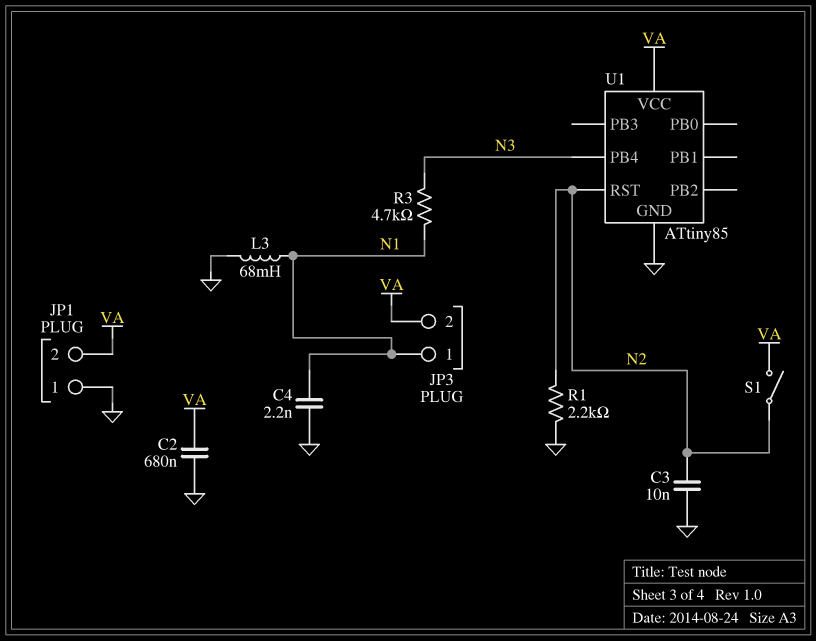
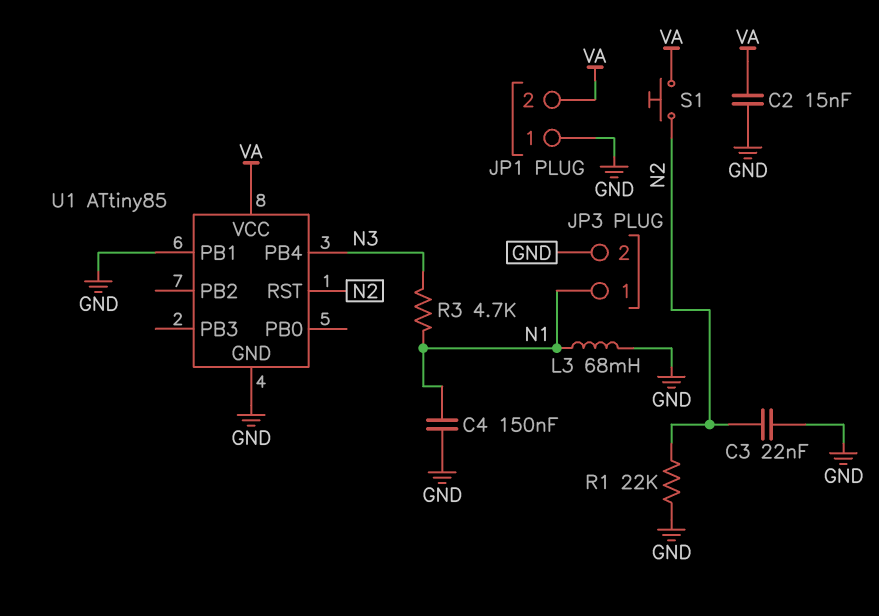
C2: 680nF (GND, VA) -> 15nF (GND, VA)
C3: 10nF (GND, N2) -> 22nF (GND, N2)
C4: 2.2nF (GND, N1) -> 150nF (GND, N1)
JP3 pin 2: VA -> GND
R1: 2.2k (GND, N2) -> 22k (GND, N2)
S1: switch (N2, VA) -> button (N2, VA)
U1 pin PB1: none -> GND

